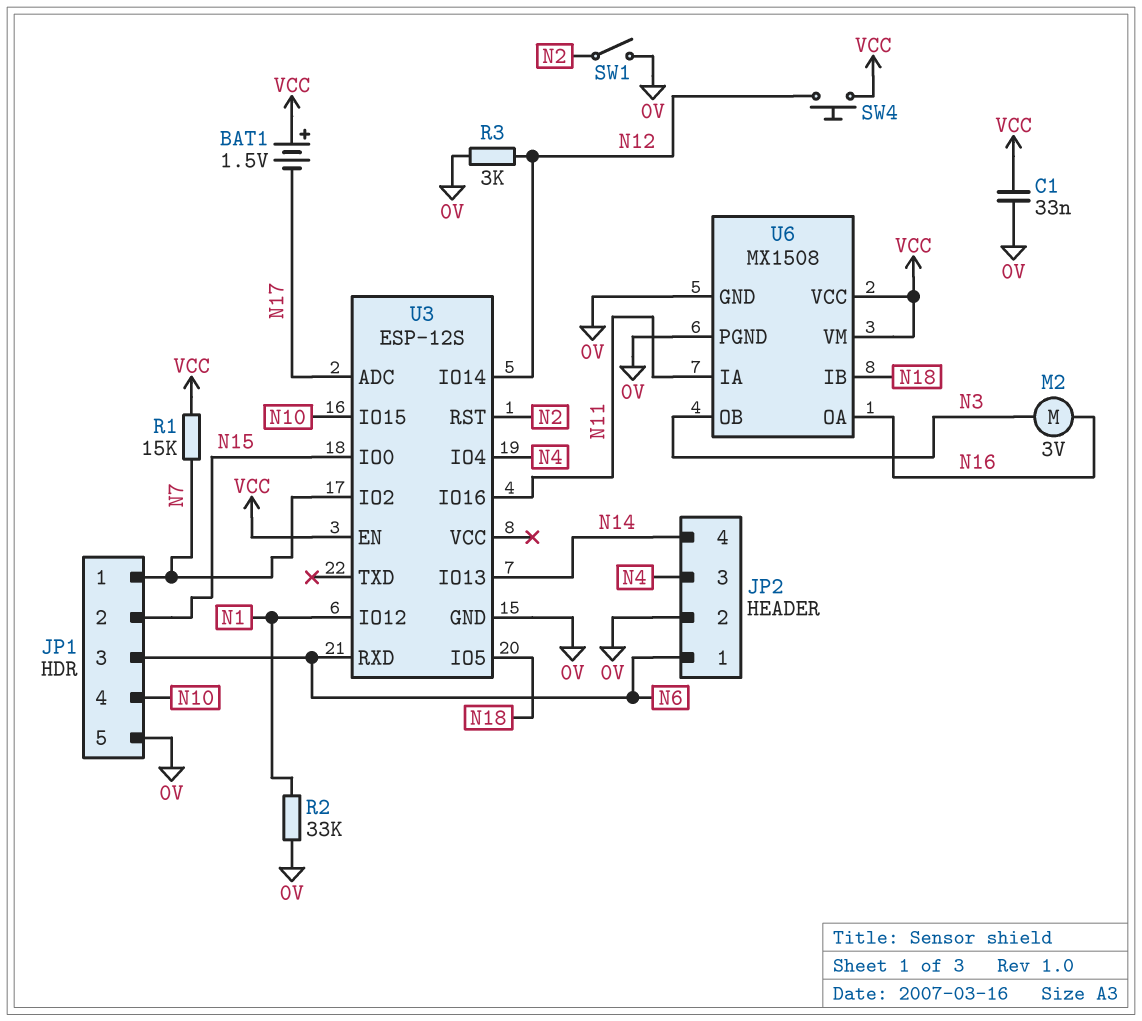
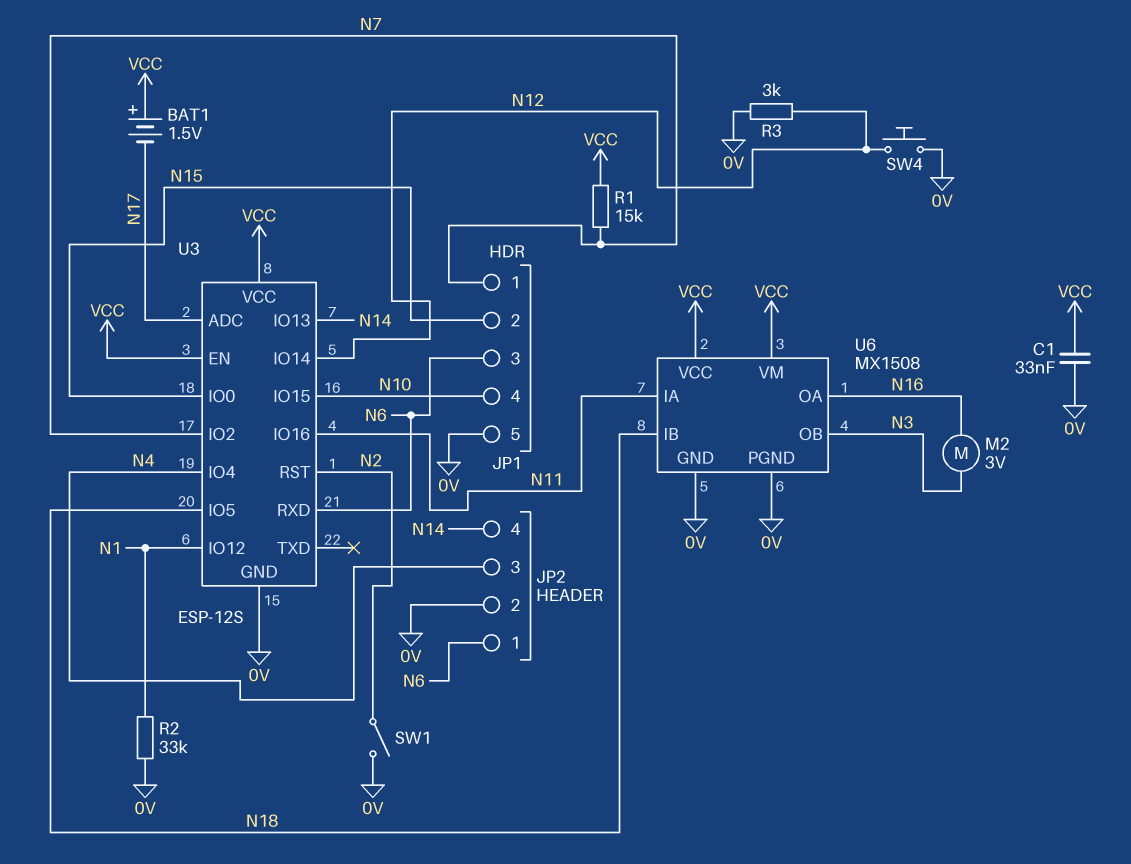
SW4: button (N12, VCC) -> button (0V, N12)
U3 pin VCC: none -> VCC

